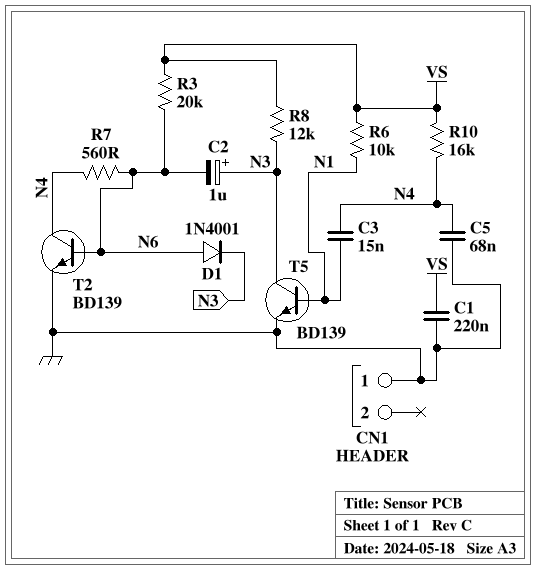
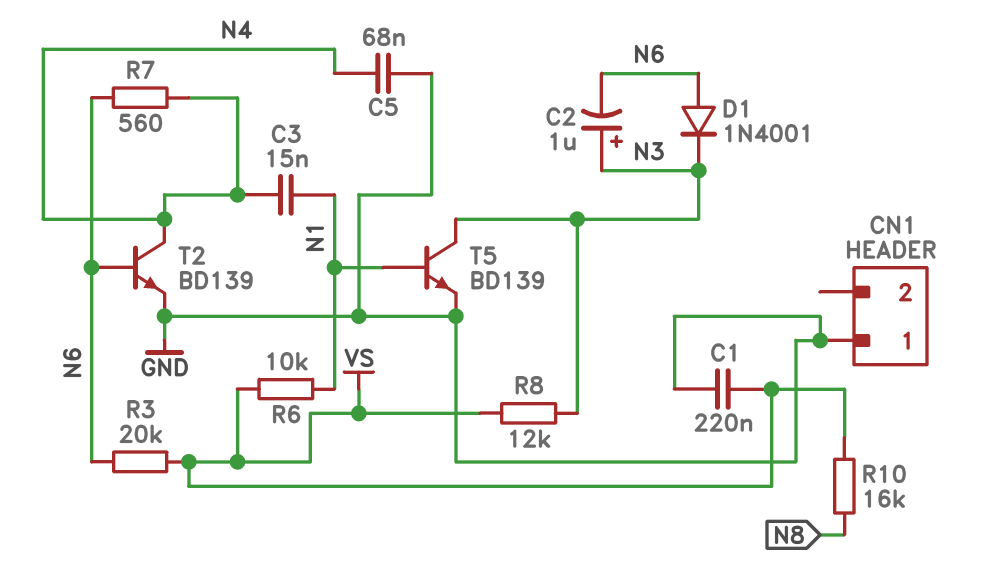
R10: 16k (N4, VS) -> 16k (N8, VS)

